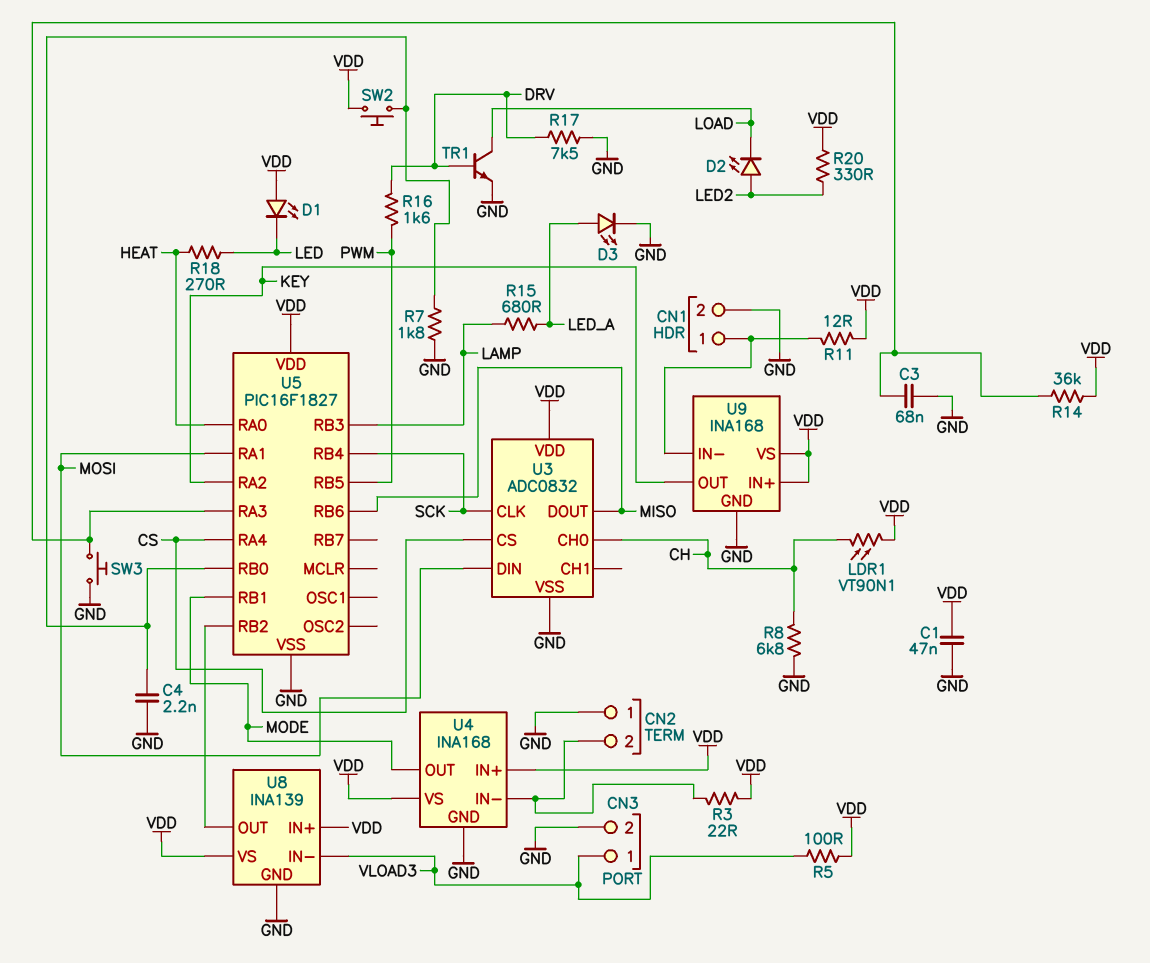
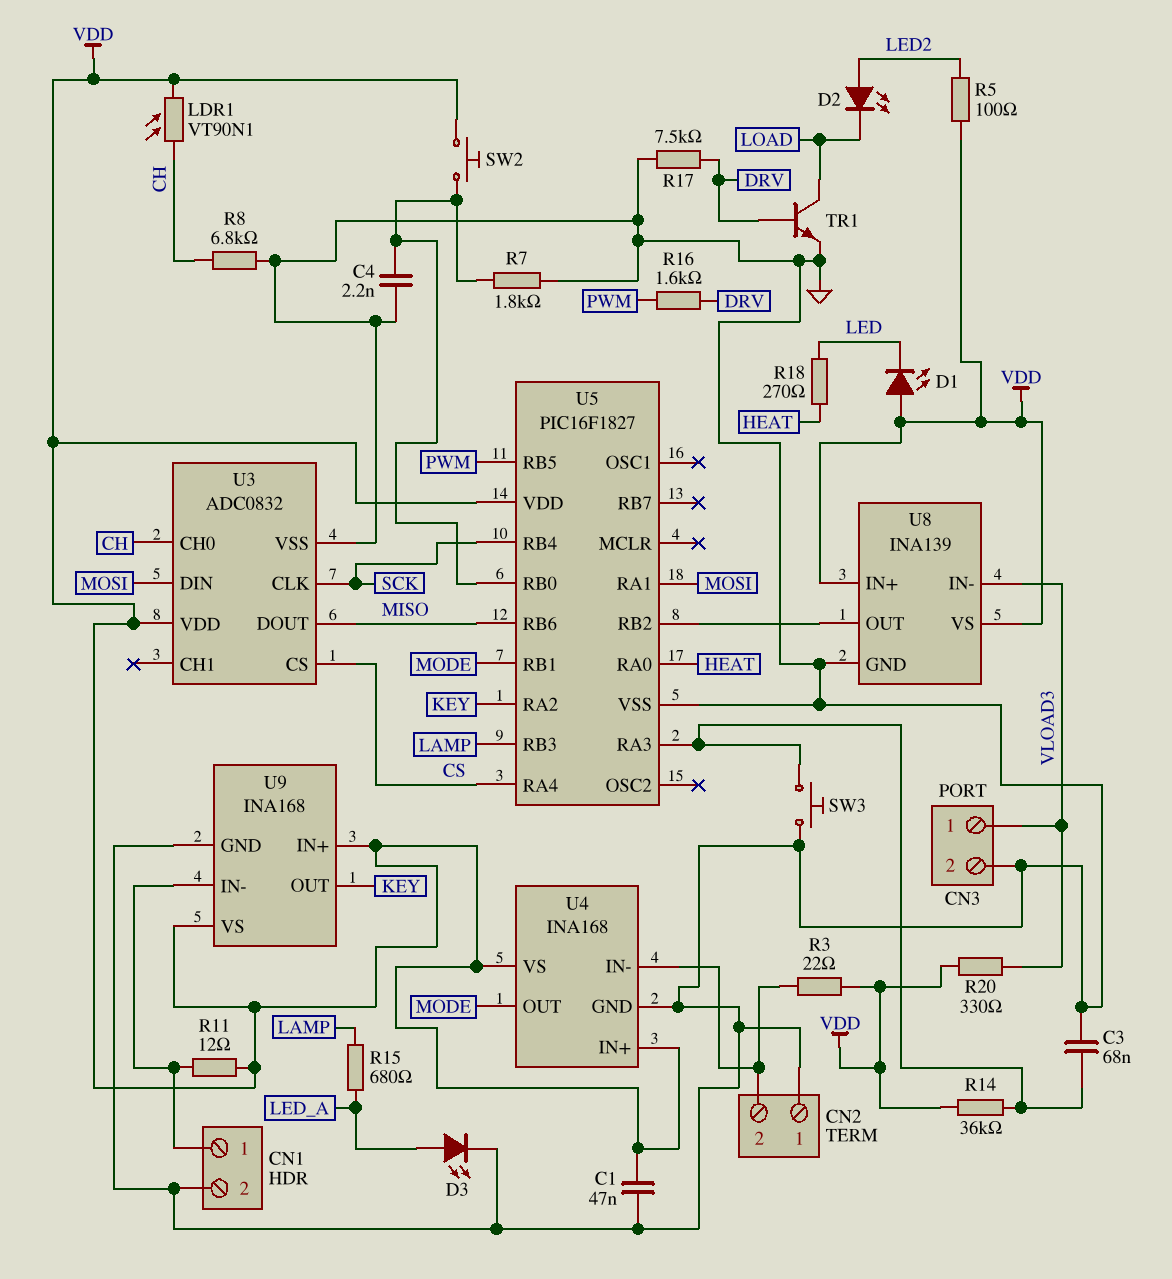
R5: 100 (VDD, VLOAD3) -> 100 (LED2, VDD)
R20: 330 (LED2, VDD) -> 330 (VDD, VLOAD3)

